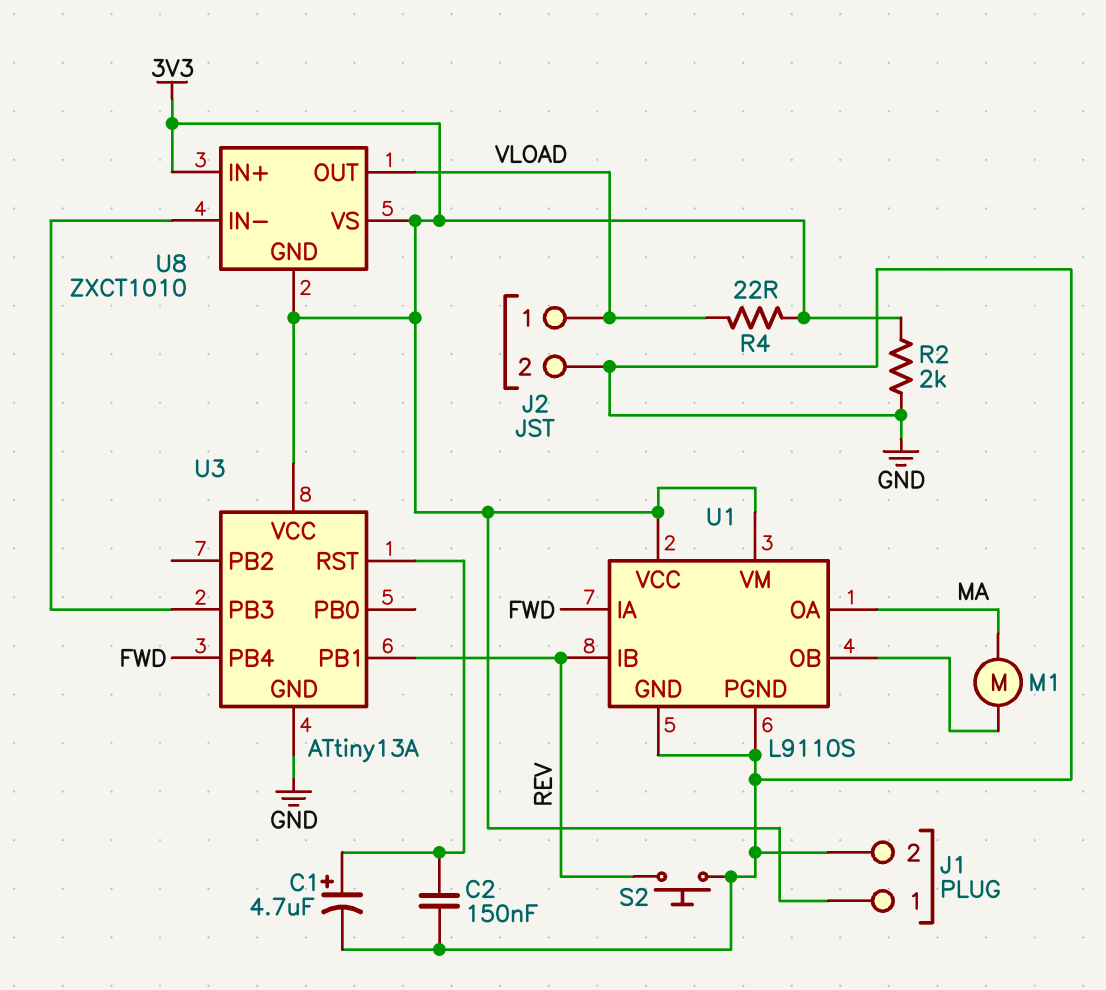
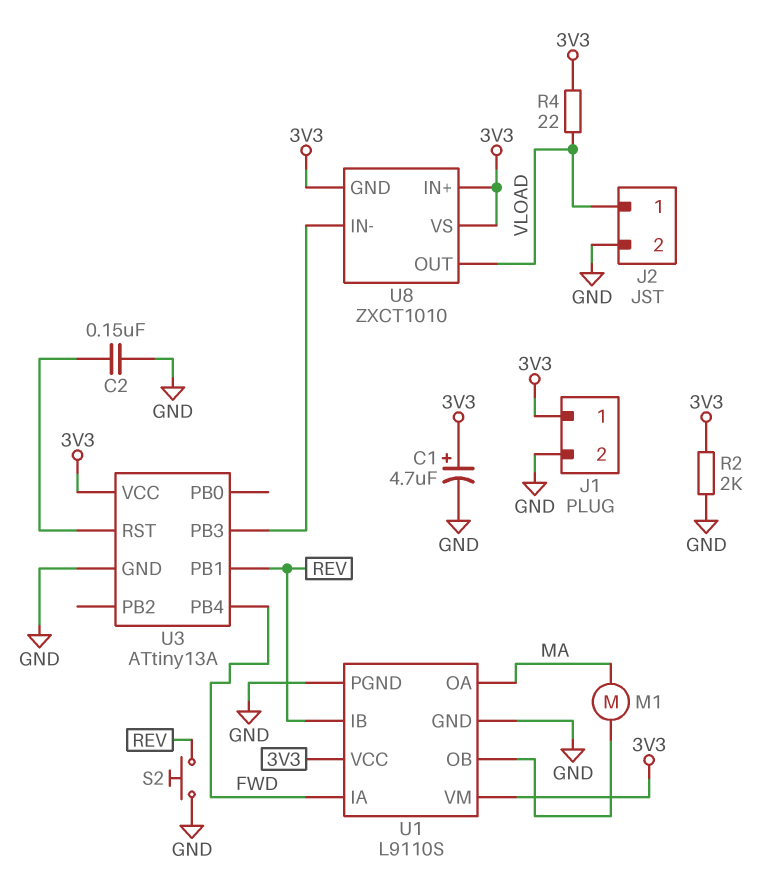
C1: 4.7uF (plus U3/RST, minus GND) -> 4.7uF (plus 3V3, minus GND)

